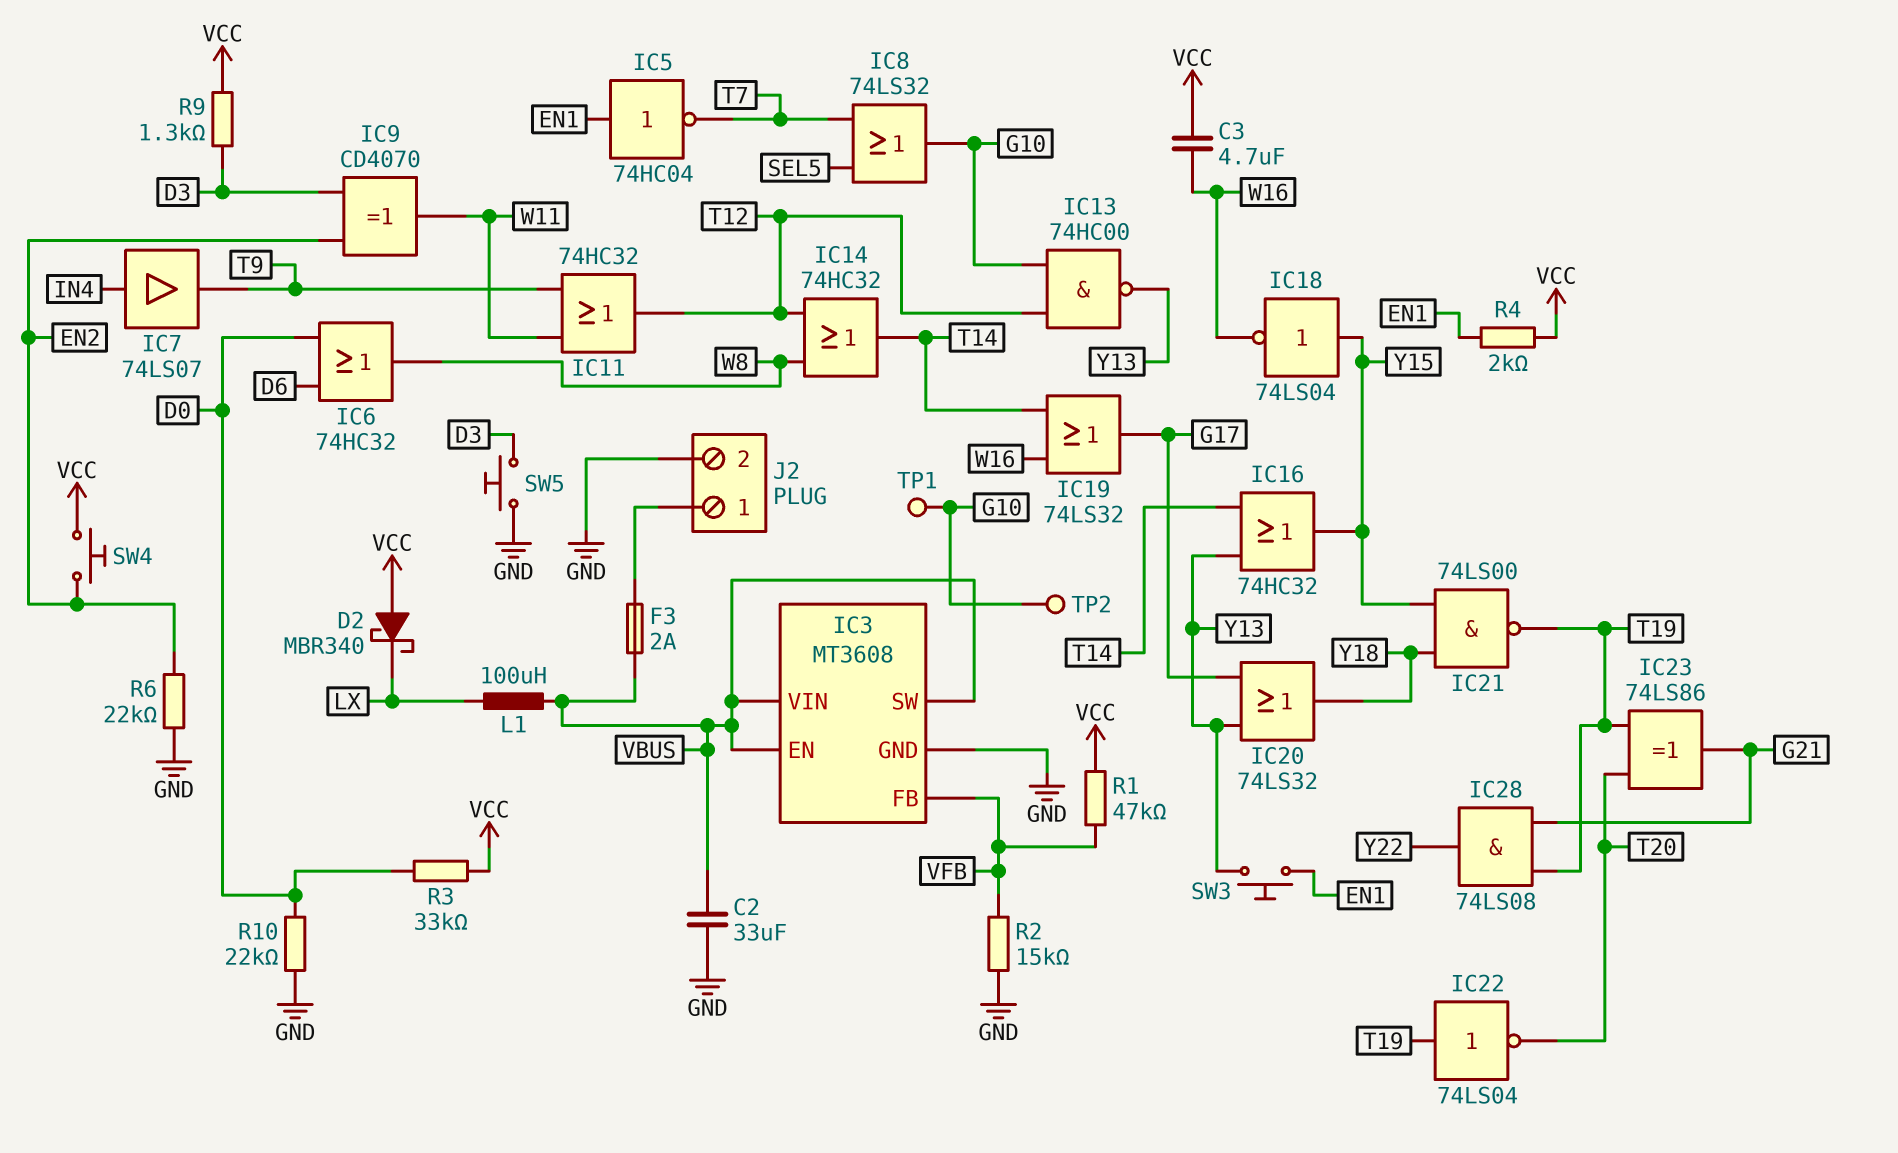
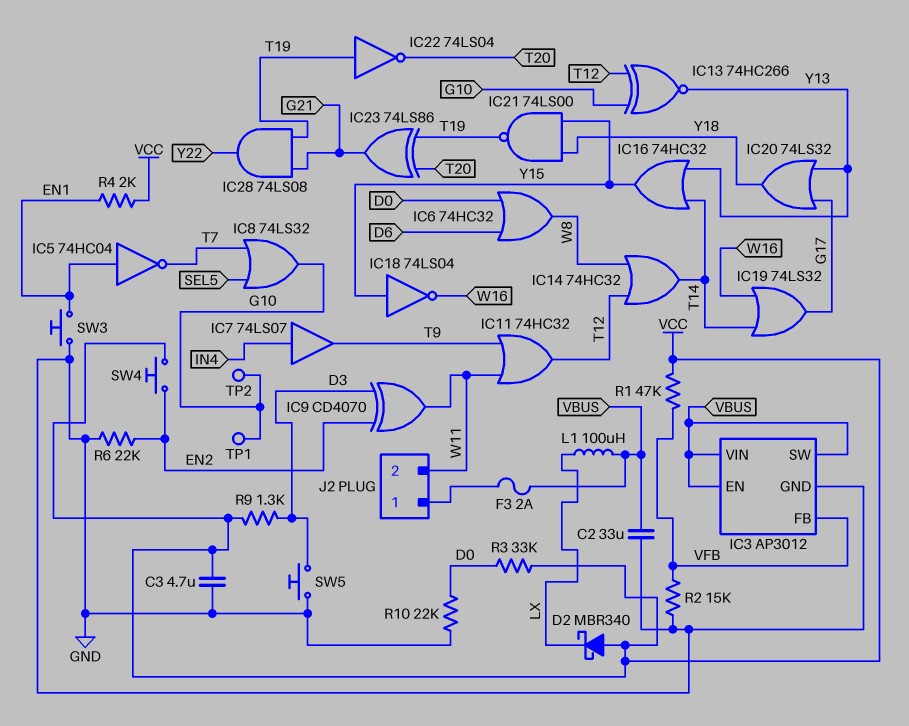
C3: 4.7uF (VCC, W16) -> 4.7uF (GND, VCC)
IC3: MT3608 -> AP3012
IC13: NAND 74HC00 (in G10, in T12, out Y13) -> XNOR 74HC266 (in G10, in T12, out Y13)
J2 pin 2: GND -> W11
SW3: button (EN1, Y13) -> button (EN1, GND)

